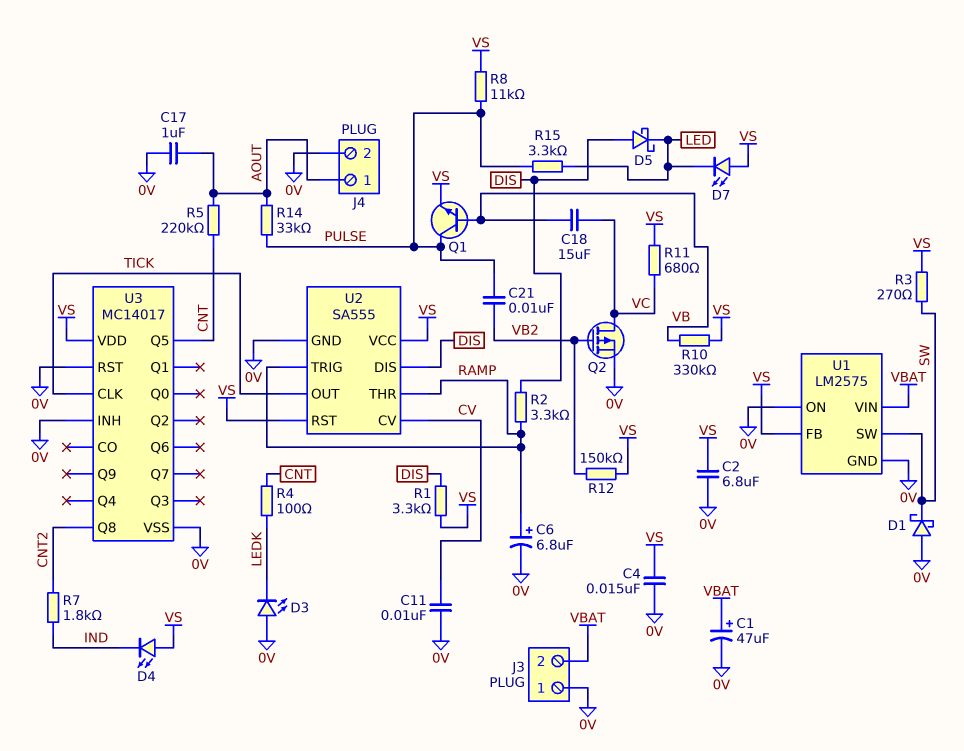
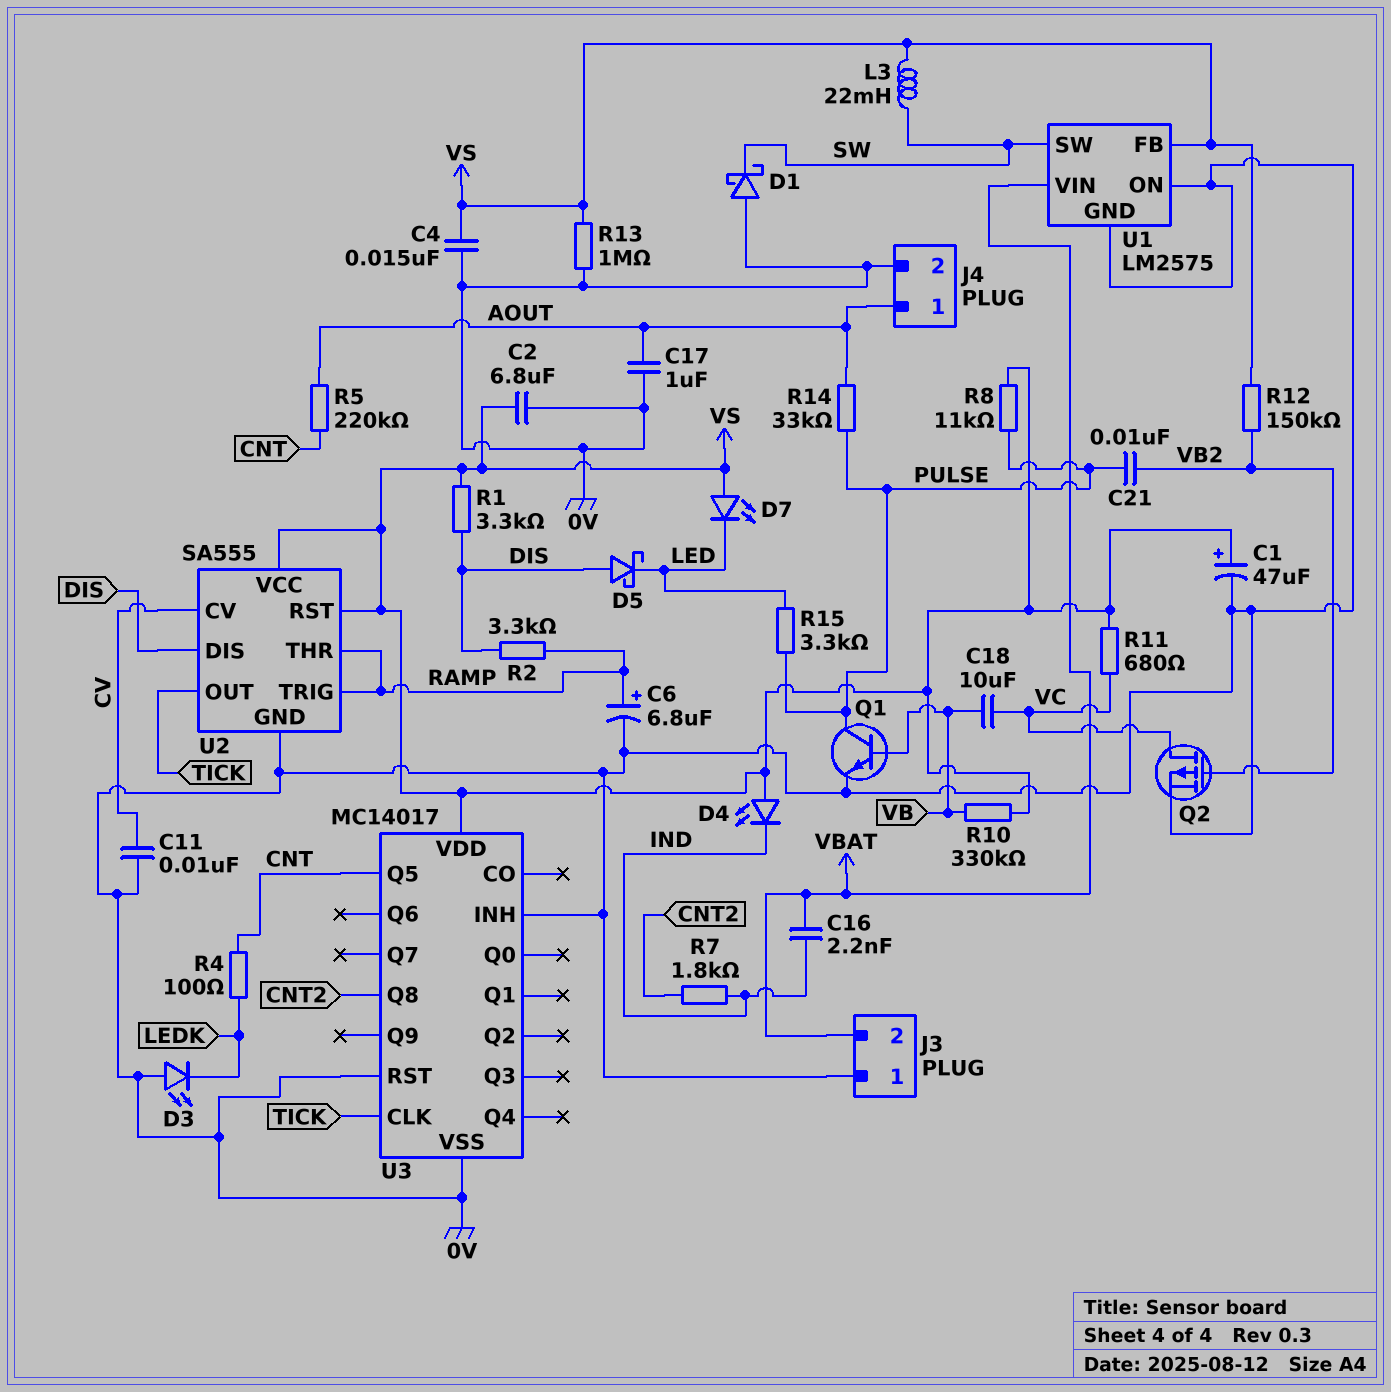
C1: 47uF (plus VBAT, minus 0V) -> 47uF (plus VS, minus 0V)
C16: none -> 2.2nF (IND, VBAT)
C18: 15uF (VB, VC) -> 10uF (VB, VC)
L3: none -> 22mH (SW, VS)
Q1: NPN (B VB, C PULSE, E VS) -> NPN (B VB, C PULSE, E 0V)
R3: 270 (SW, VS) -> none
R13: none -> 1M (0V, VS)

